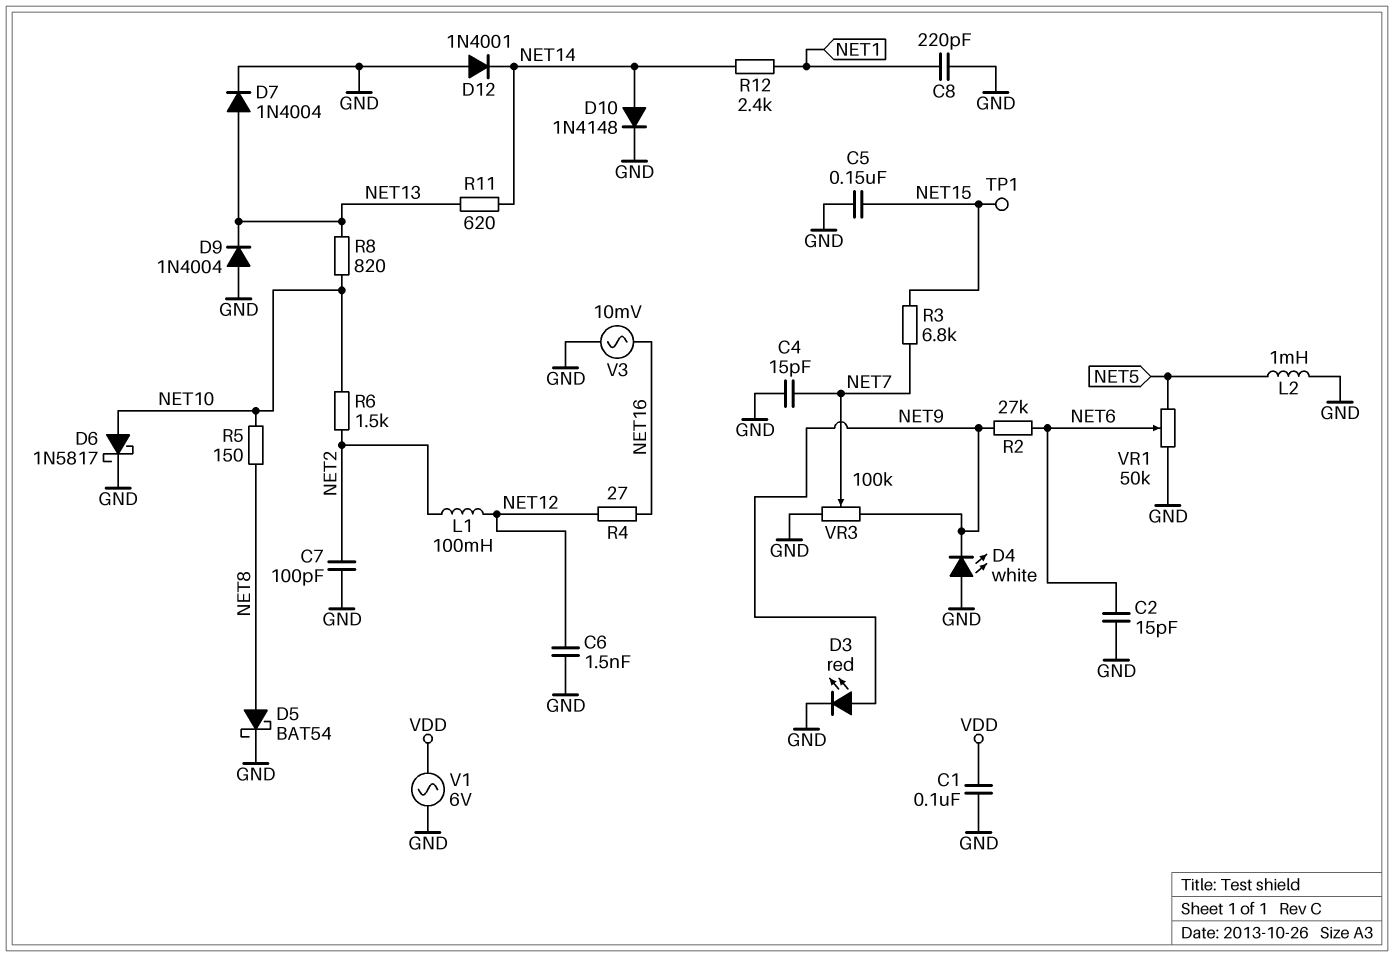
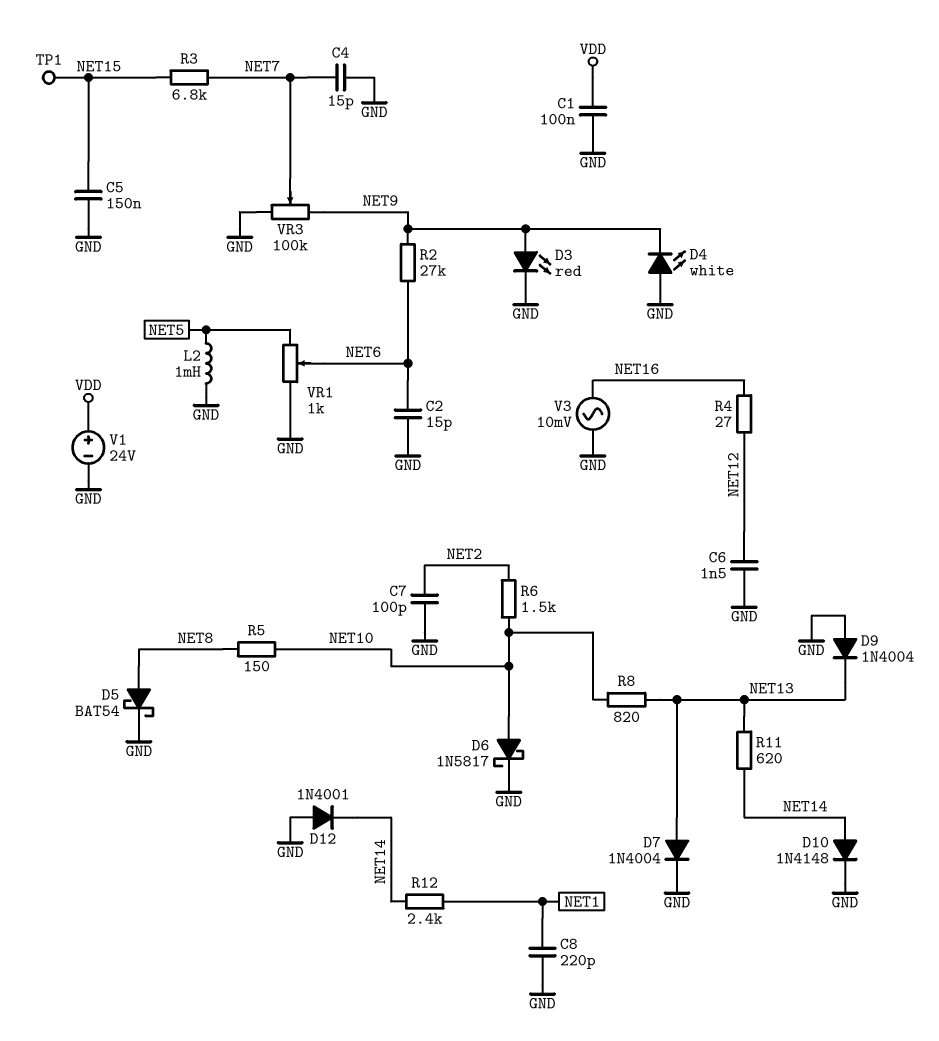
L1: 100mH (NET2, NET12) -> none
V1: AC 6V (GND, VDD) -> 24V (plus VDD, minus GND)
VR1: 50k (GND, NET5, wiper NET6) -> 1k (GND, NET5, wiper NET6)

